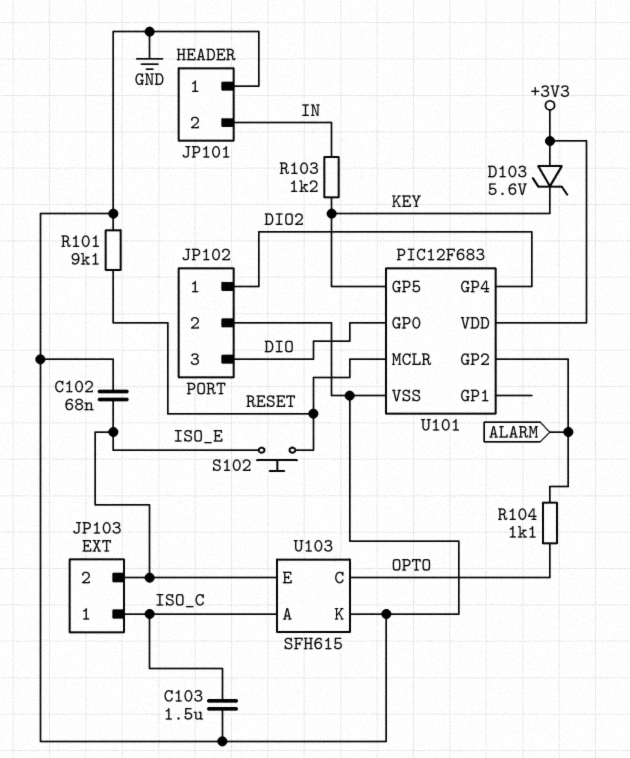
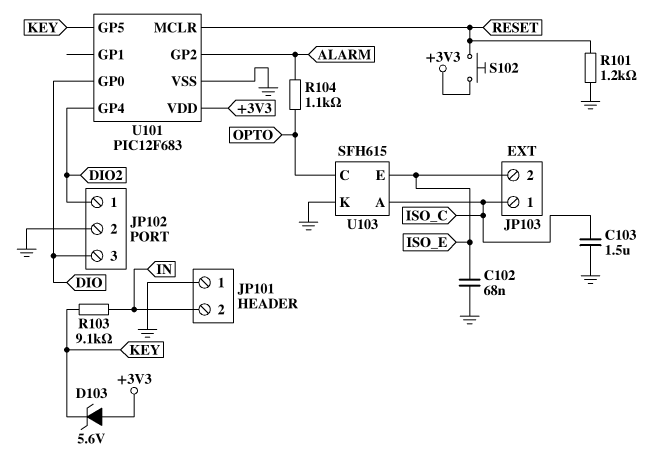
R101: 9.1k (GND, RESET) -> 1.2k (GND, RESET)
R103: 1.2k (IN, KEY) -> 9.1k (IN, KEY)
S102: button (ISO_E, RESET) -> button (+3V3, RESET)

